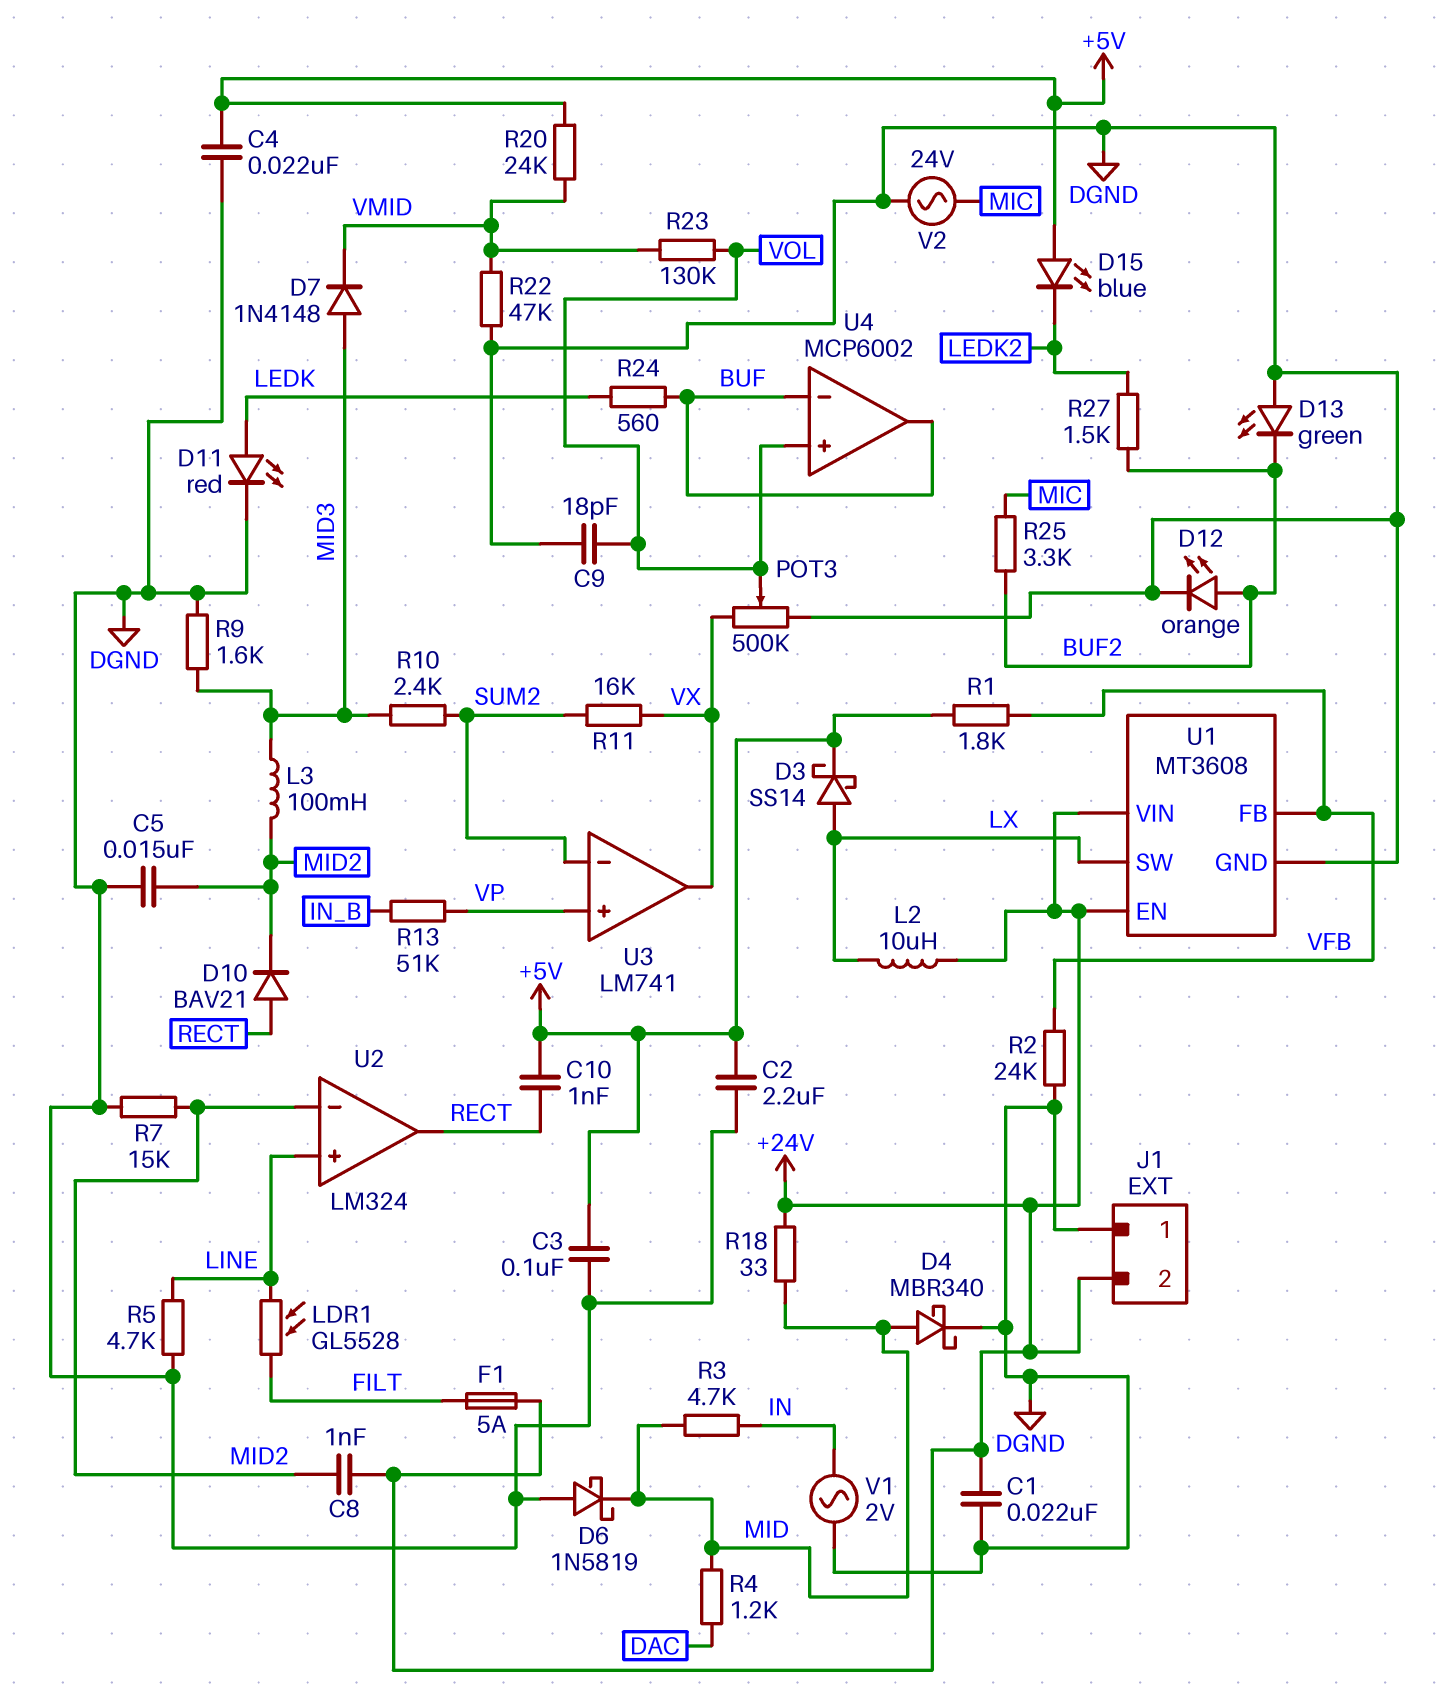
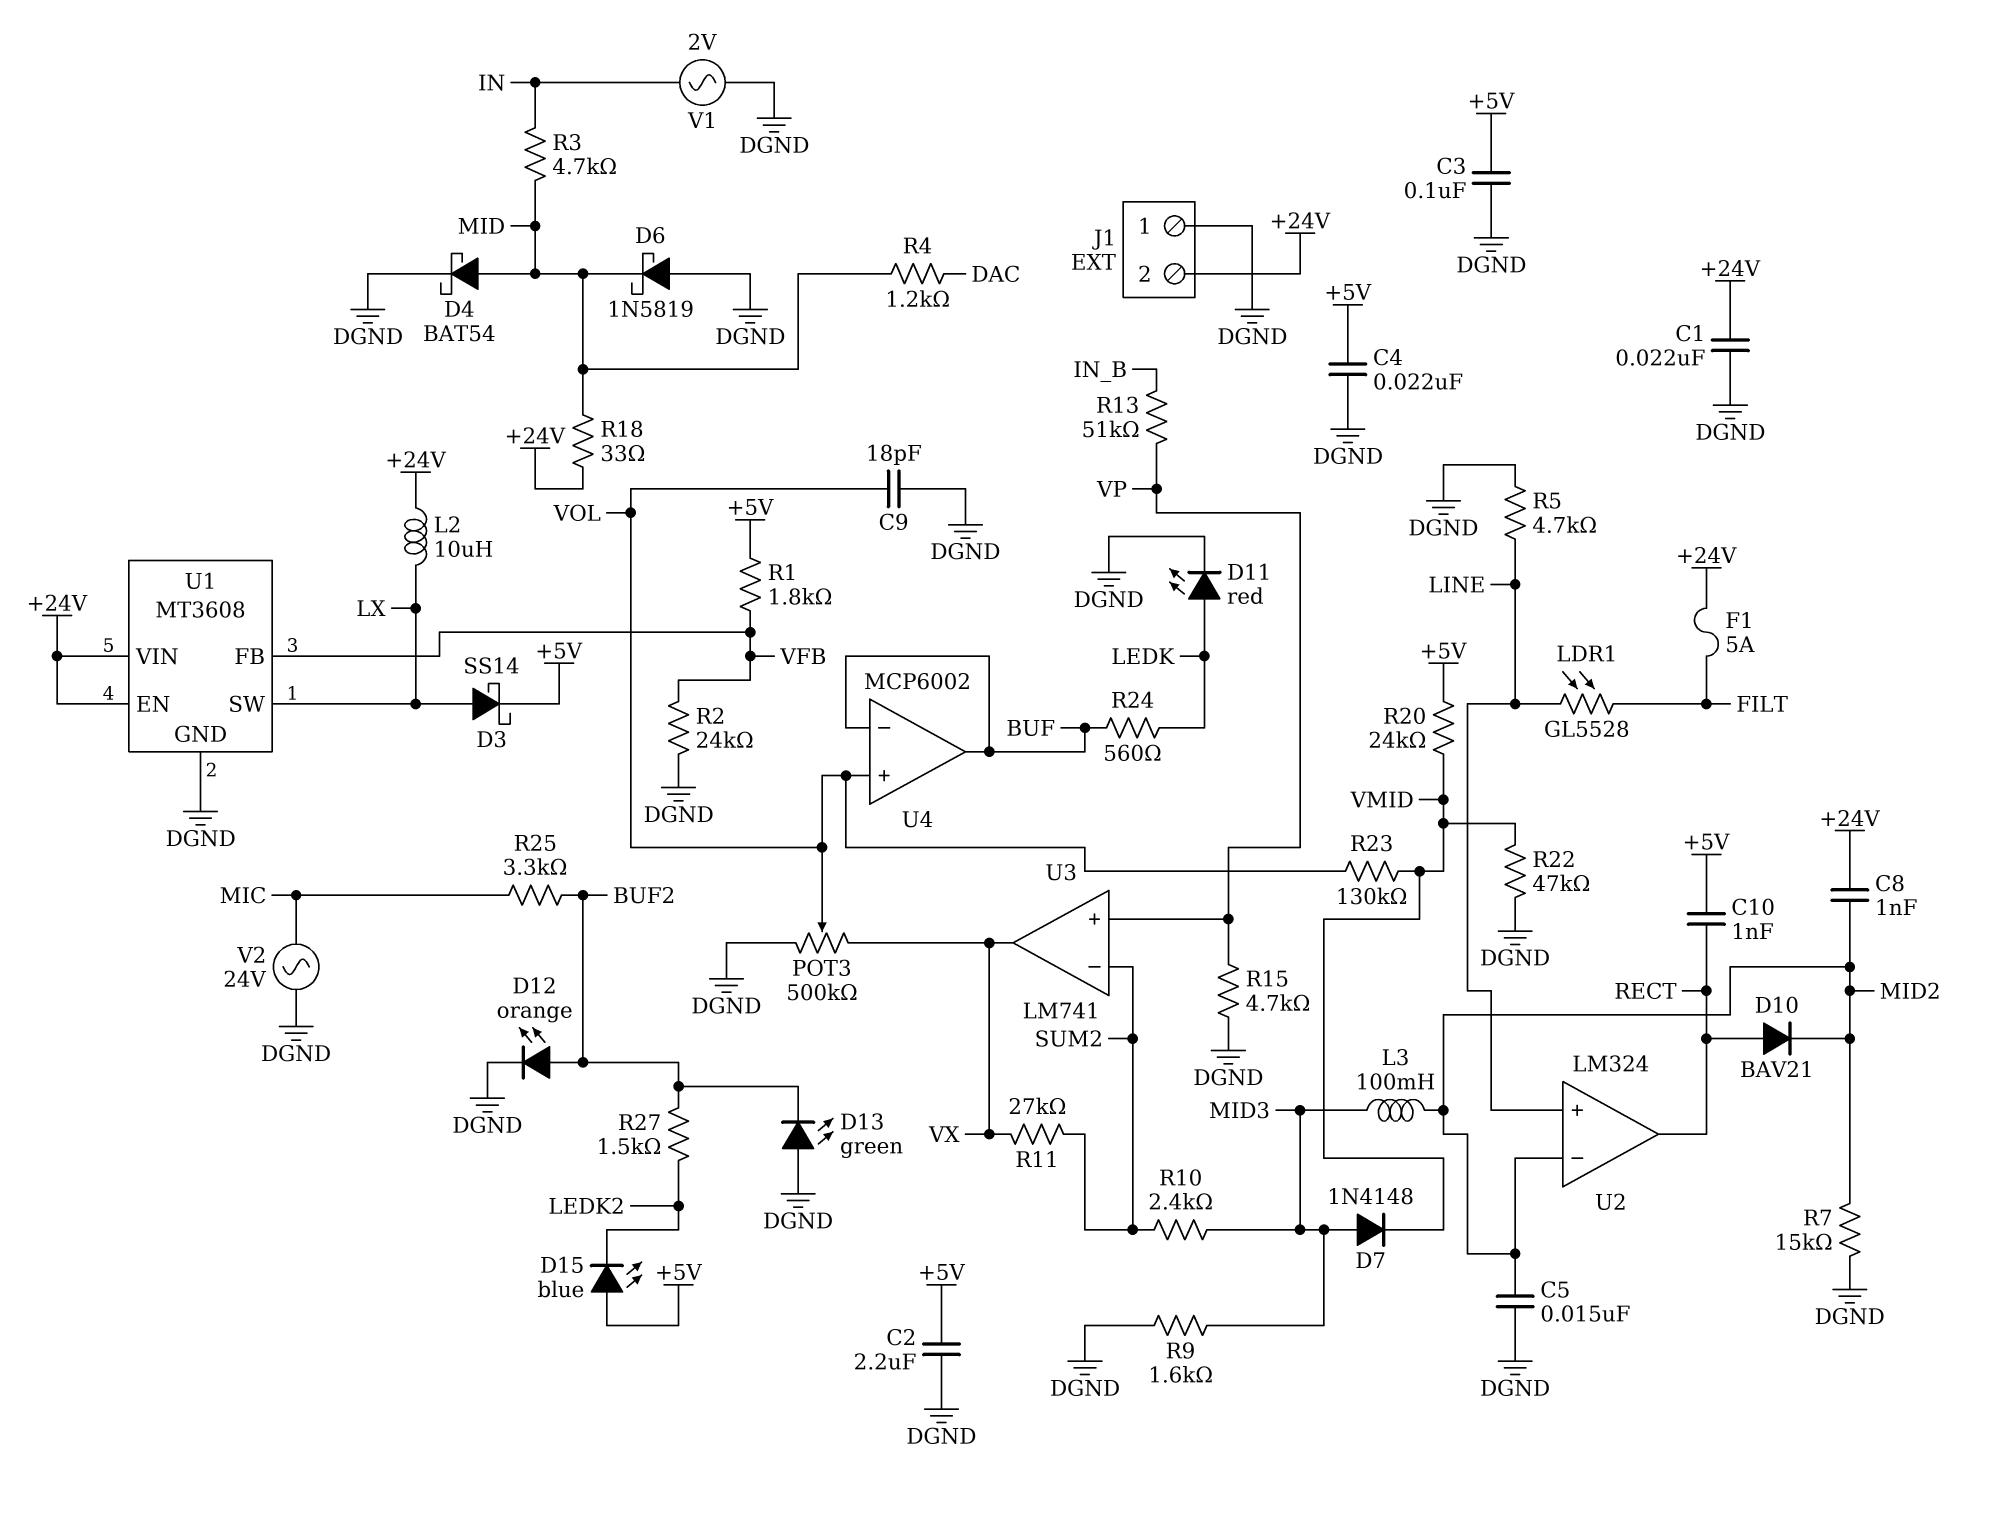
D4: schottky MBR340 (A MID, K DGND) -> schottky BAT54 (A MID, K DGND)
R11: 16k (SUM2, VX) -> 27k (SUM2, VX)
R15: none -> 4.7k (DGND, VP)

